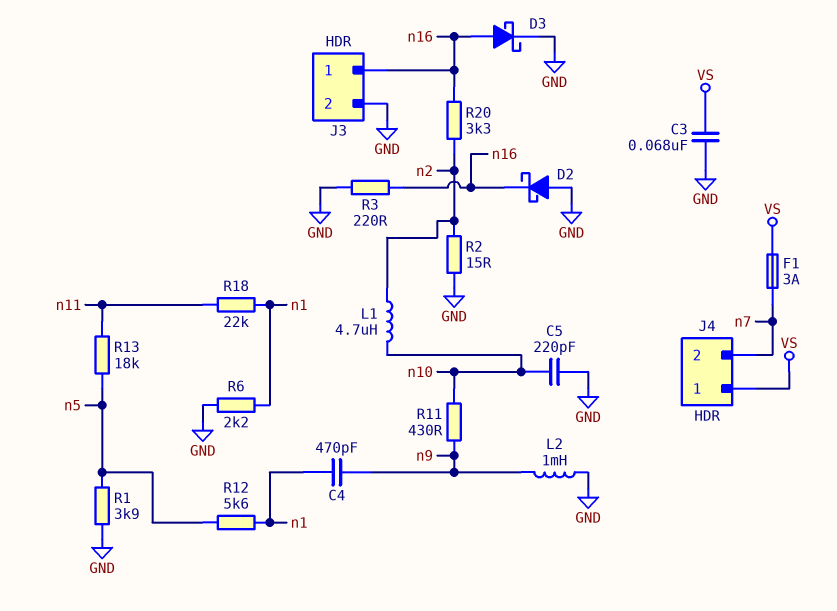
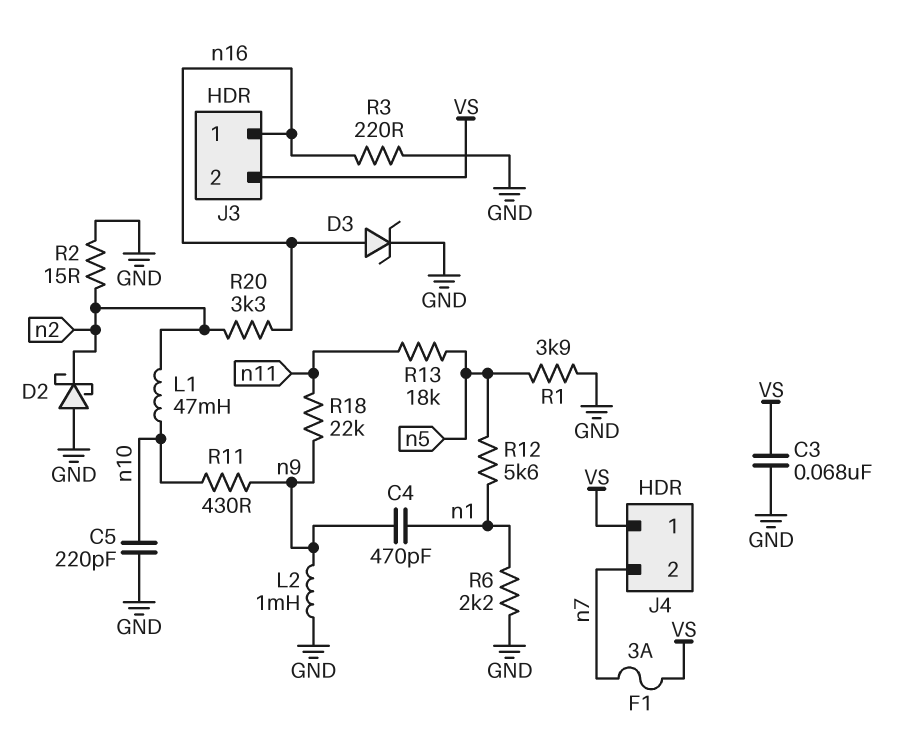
D2: schottky (A GND, K n16) -> schottky (A GND, K n2)
D3: schottky (A n16, K GND) -> zener (A n16, K GND)
J3 pin 2: GND -> VS
L1: 4.7uH (n2, n10) -> 47mH (n2, n10)
R18: 22k (n1, n11) -> 22k (n9, n11)

